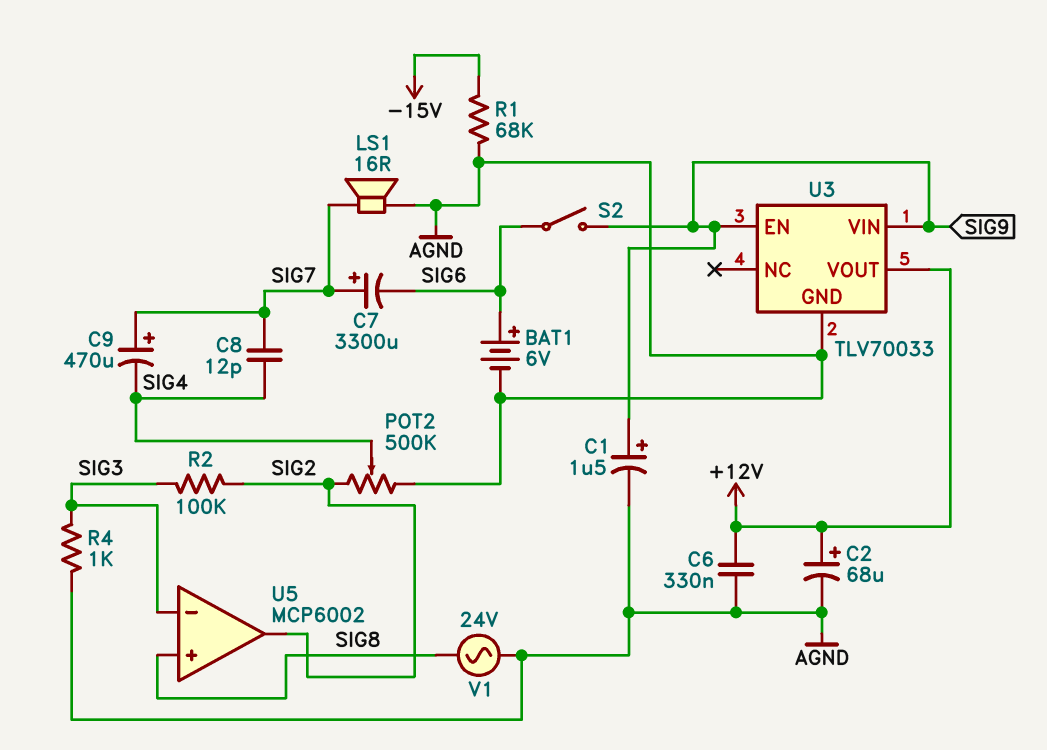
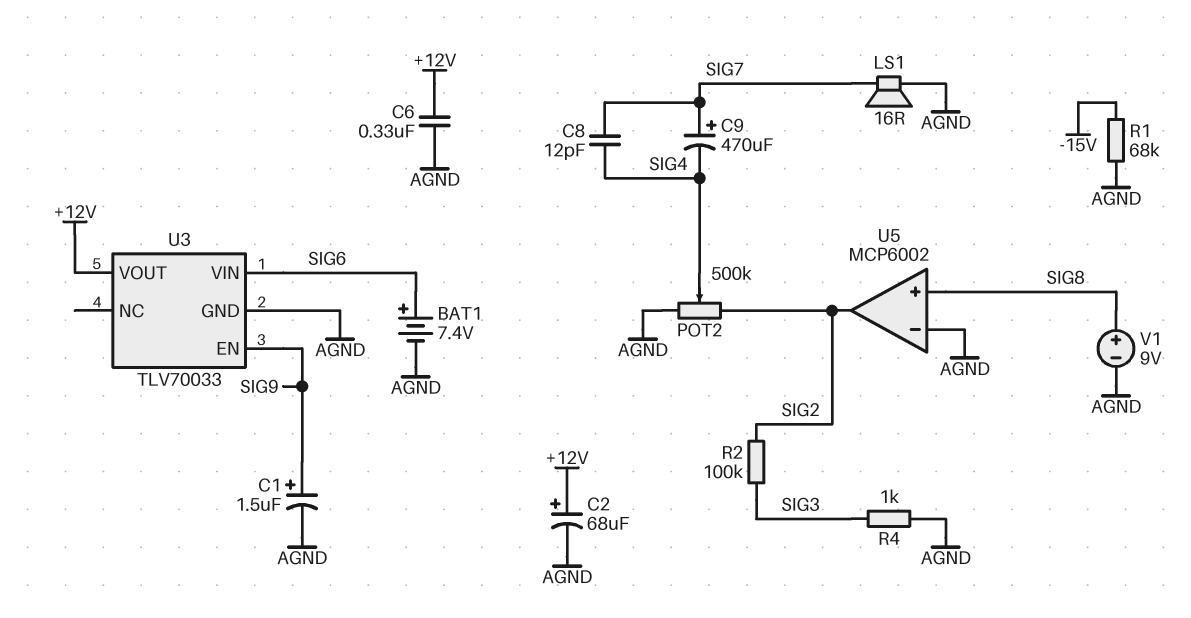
BAT1: 6V (plus SIG6, minus AGND) -> 7.4V (plus SIG6, minus AGND)
C7: 3300uF (plus SIG7, minus SIG6) -> none
S2: switch (SIG6, SIG9) -> none
U3 pin VIN: SIG9 -> SIG6
U5 pin in-: SIG3 -> AGND
V1: AC 24V (AGND, SIG8) -> 9V (plus SIG8, minus AGND)

